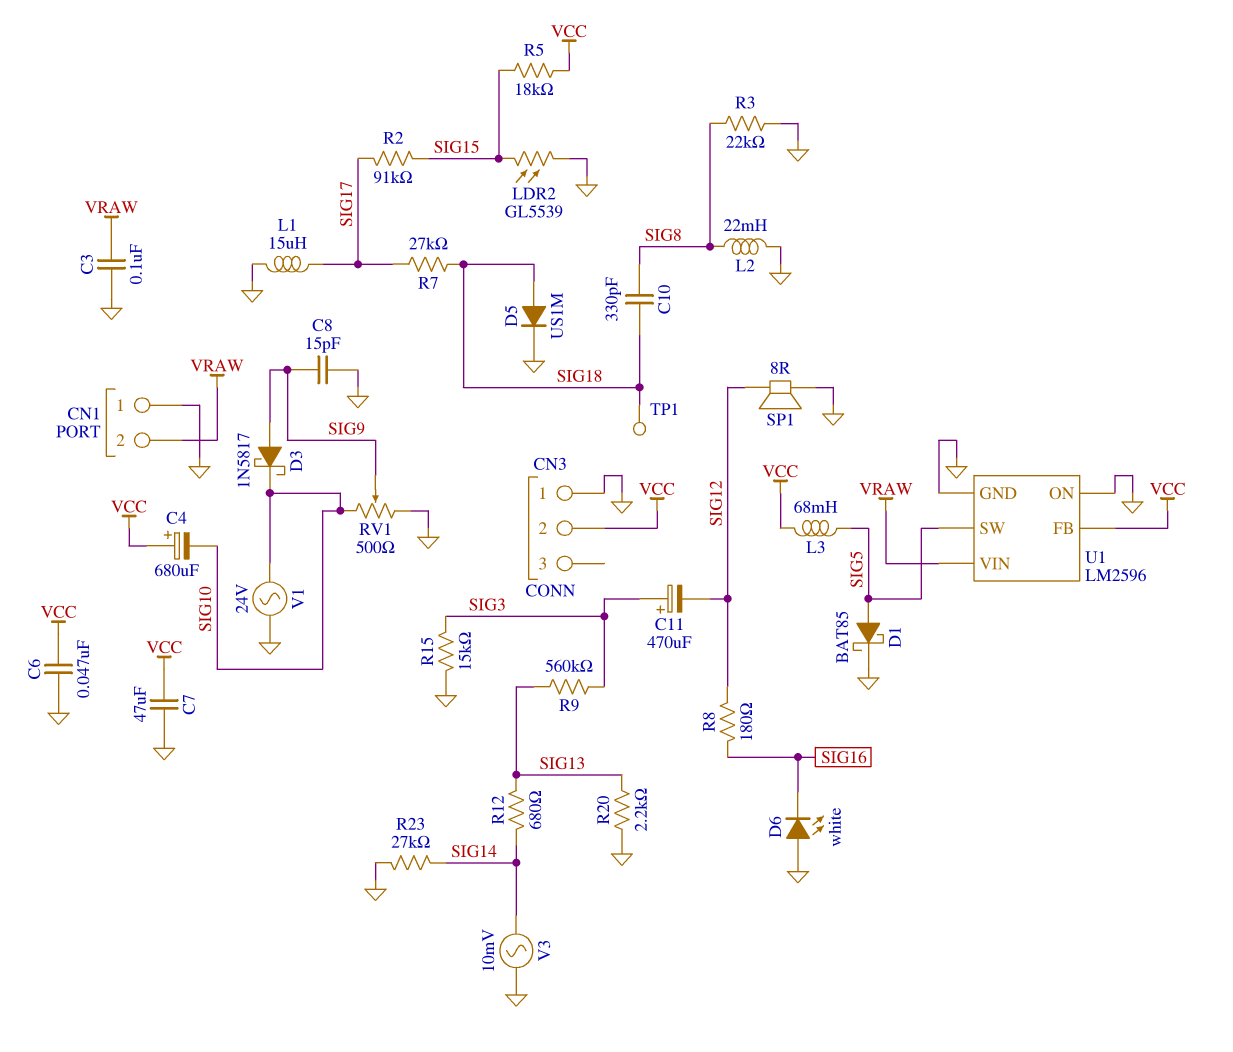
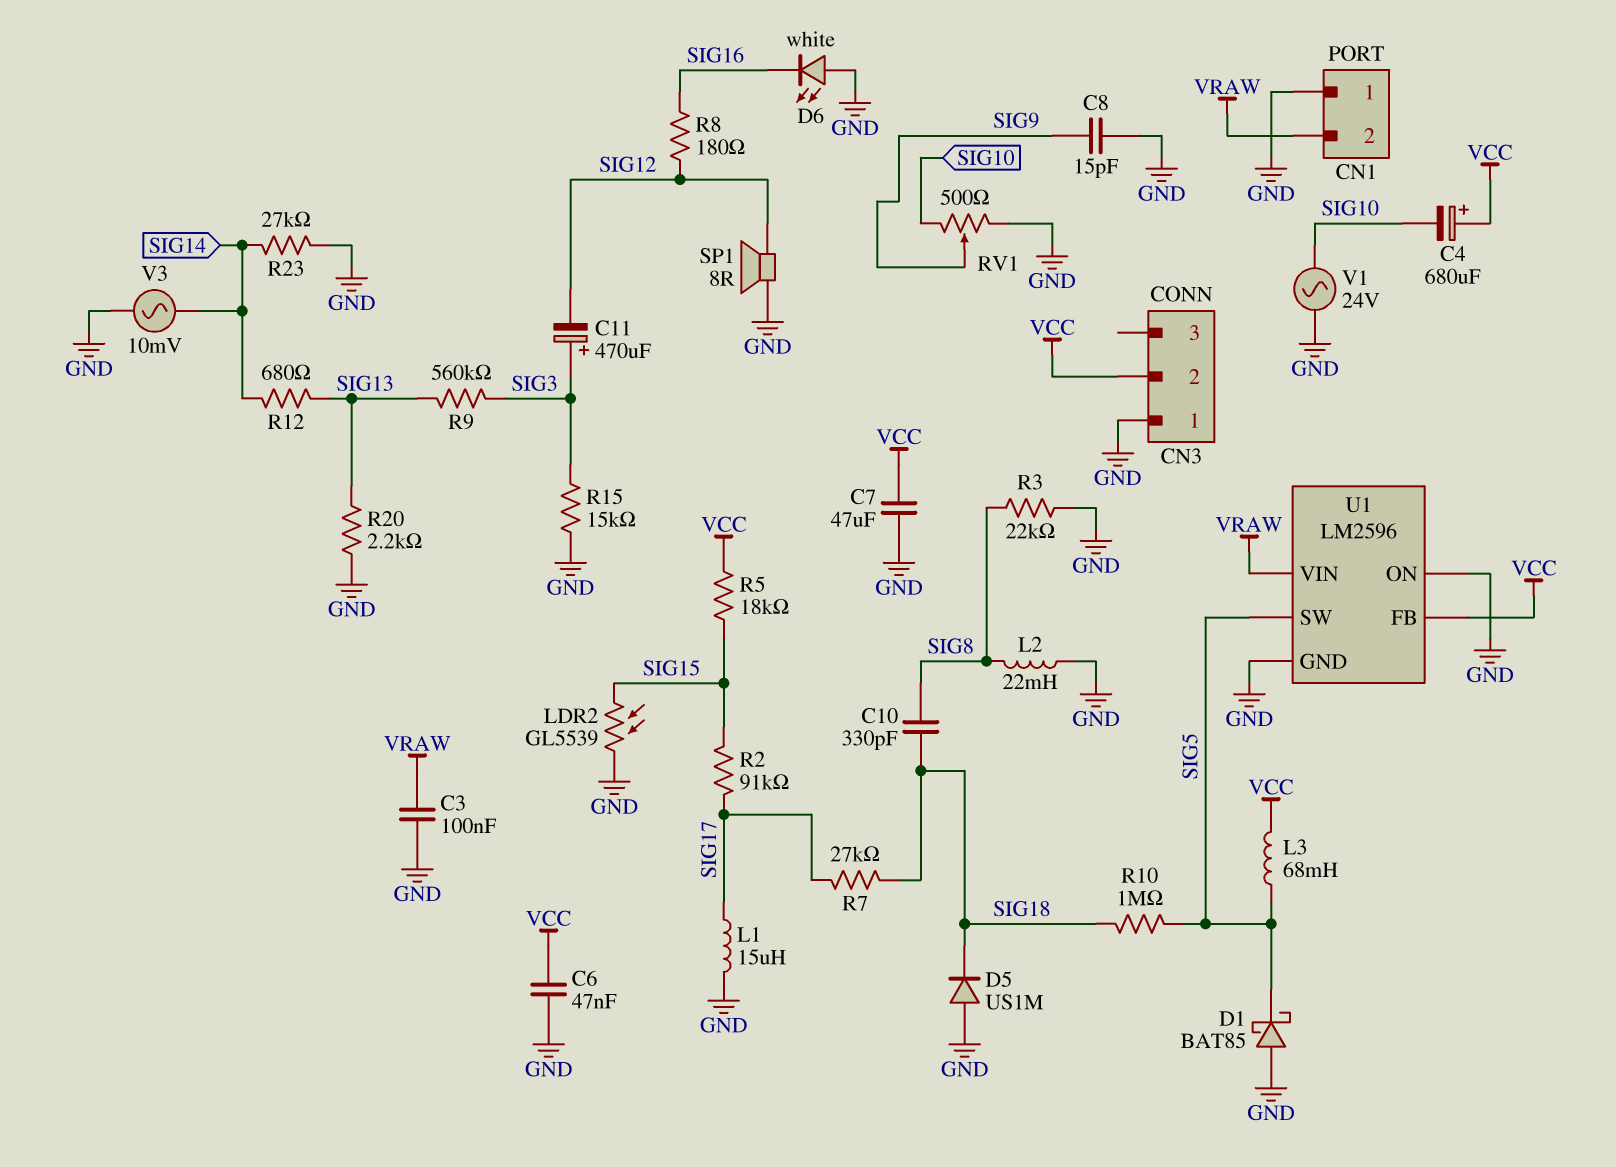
D1: schottky BAT85 (A SIG5, K GND) -> schottky BAT85 (A GND, K SIG5)
D3: schottky 1N5817 (A SIG9, K SIG10) -> none
D5: diode US1M (A SIG18, K GND) -> diode US1M (A GND, K SIG18)
R10: none -> 1M (SIG5, SIG18)
TP1: test point (SIG18) -> none

